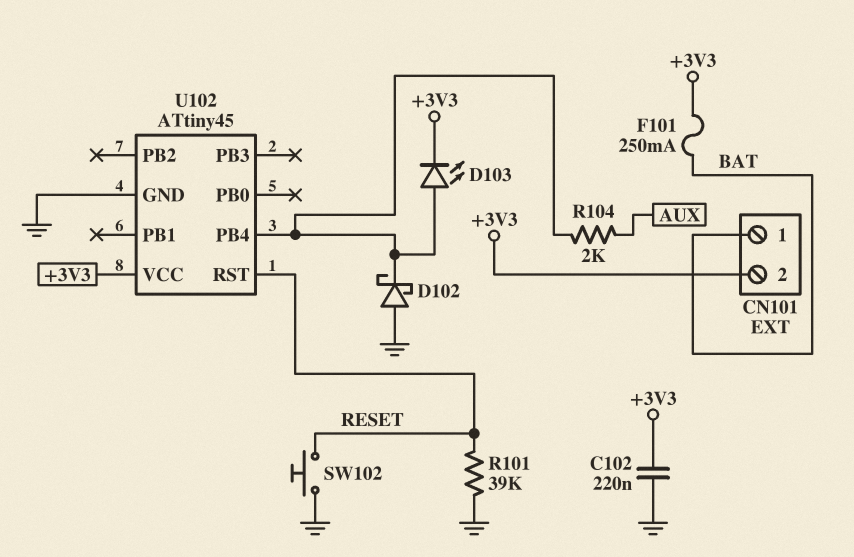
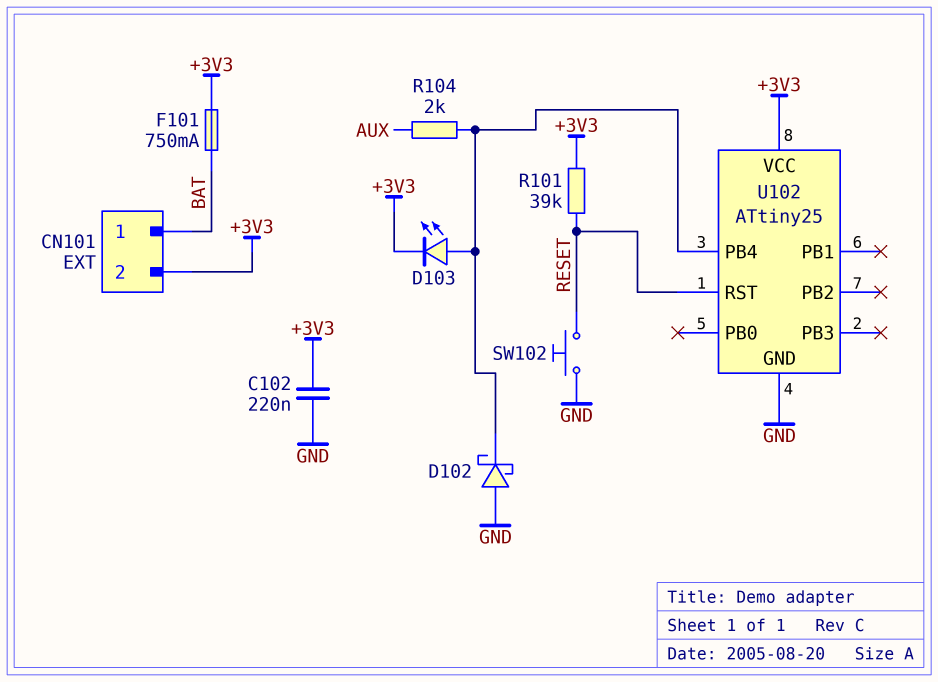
F101: 250mA (+3V3, BAT) -> 750mA (+3V3, BAT)
R101: 39k (GND, RESET) -> 39k (+3V3, RESET)
U102: ATtiny45 -> ATtiny25

